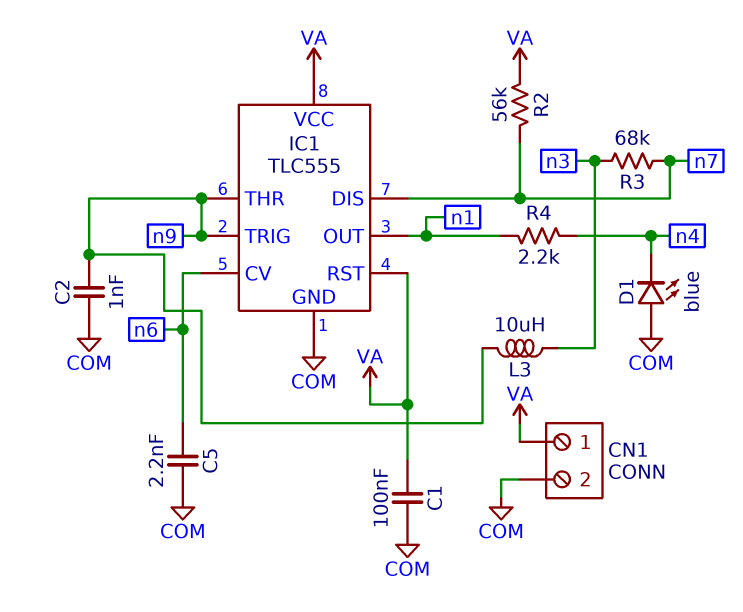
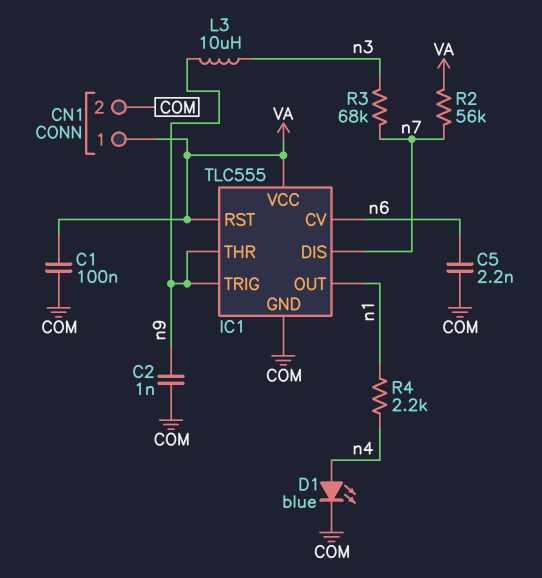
D1: LED blue (A COM, K n4) -> LED blue (A n4, K COM)

